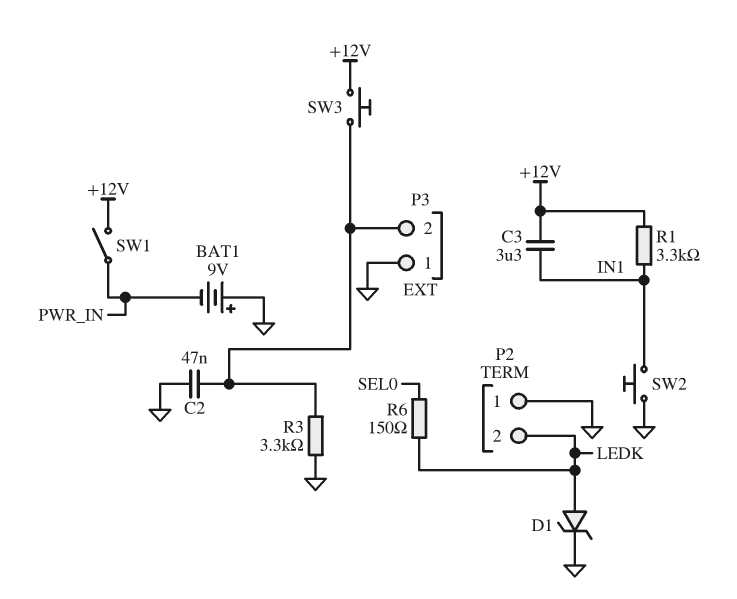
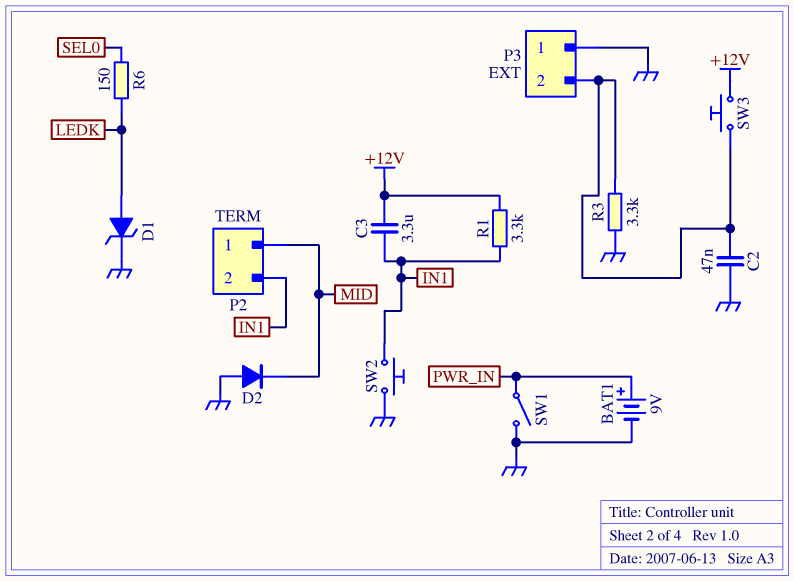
BAT1: 9V (plus GND, minus PWR_IN) -> 9V (plus PWR_IN, minus GND)
D2: none -> diode (A GND, K MID)
P2 pin 1: GND -> MID
P2 pin 2: LEDK -> IN1
SW1: switch (+12V, PWR_IN) -> switch (GND, PWR_IN)

